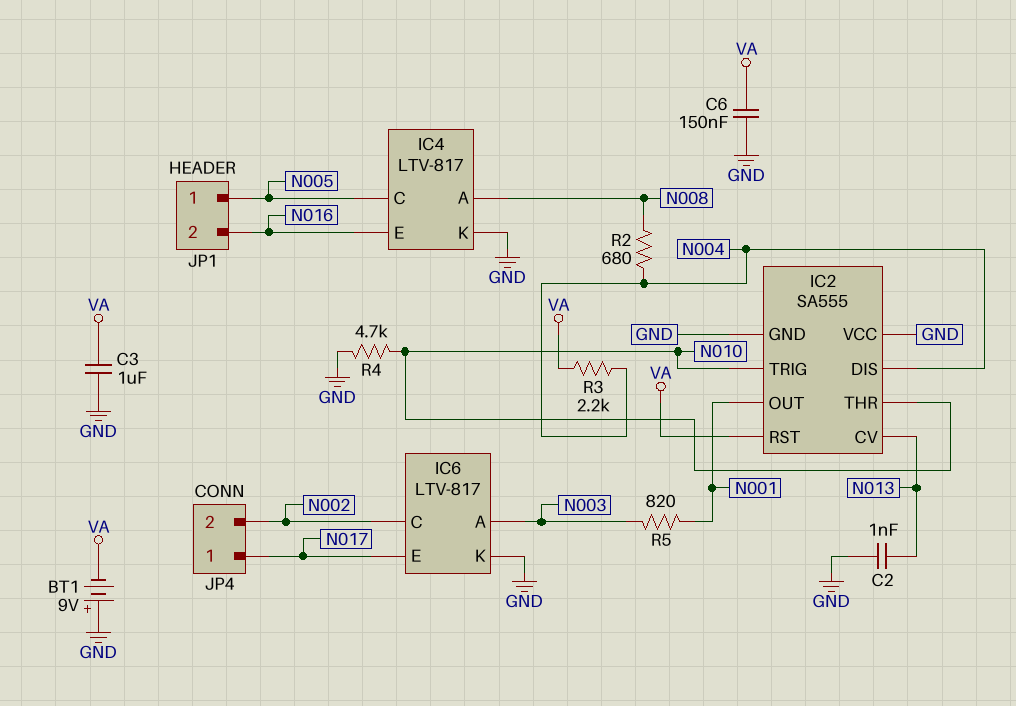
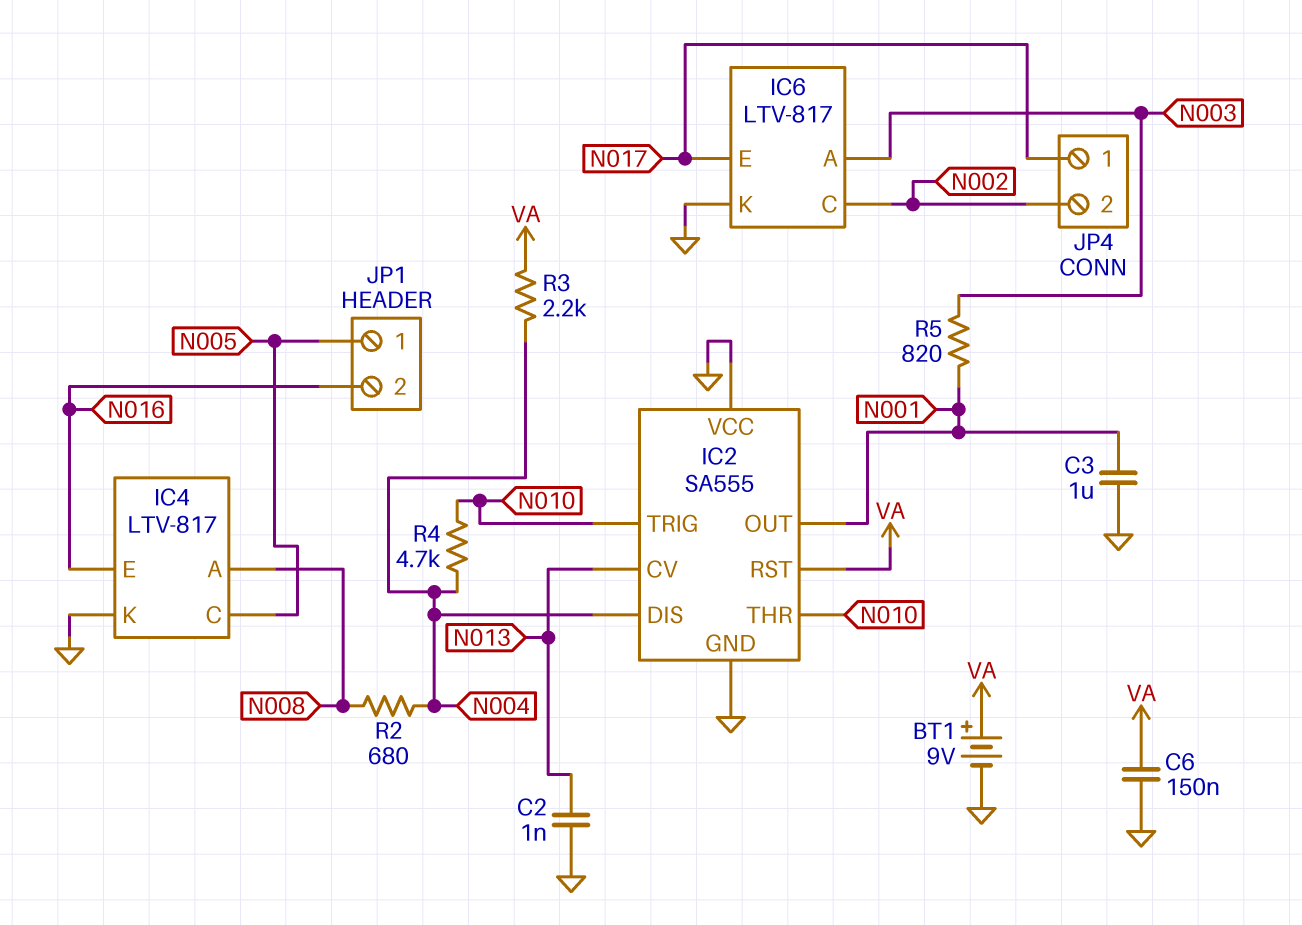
BT1: 9V (plus GND, minus VA) -> 9V (plus VA, minus GND)
C3: 1uF (GND, VA) -> 1uF (GND, N001)
R4: 4.7k (GND, N010) -> 4.7k (N004, N010)

